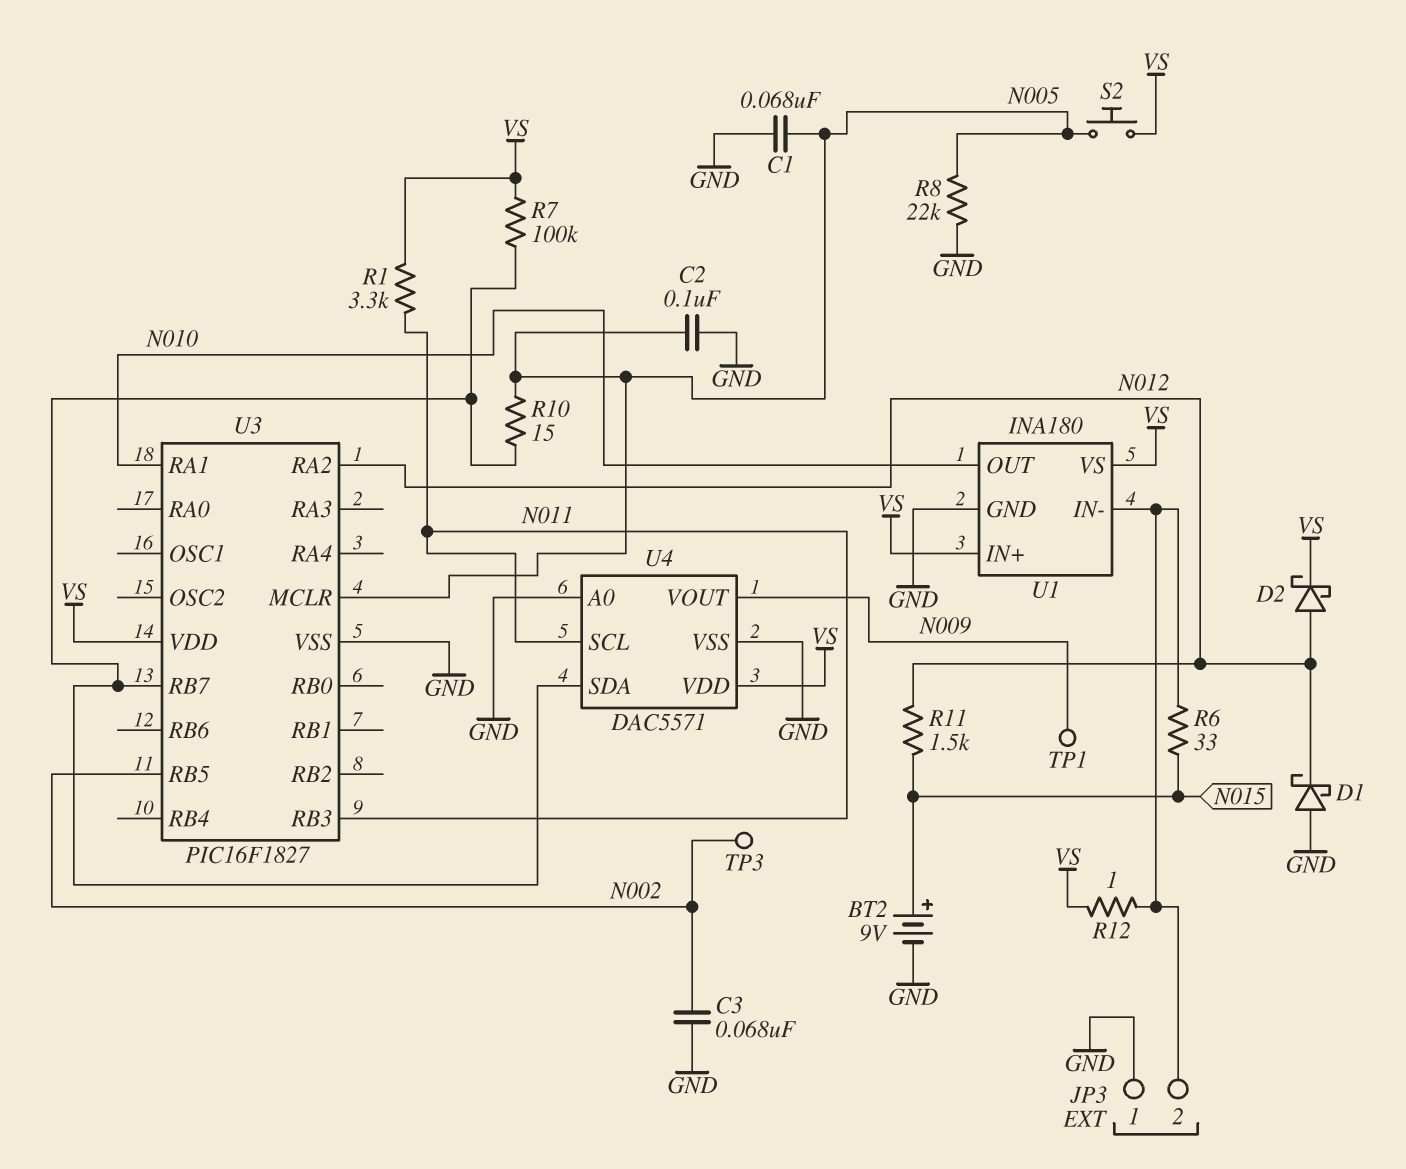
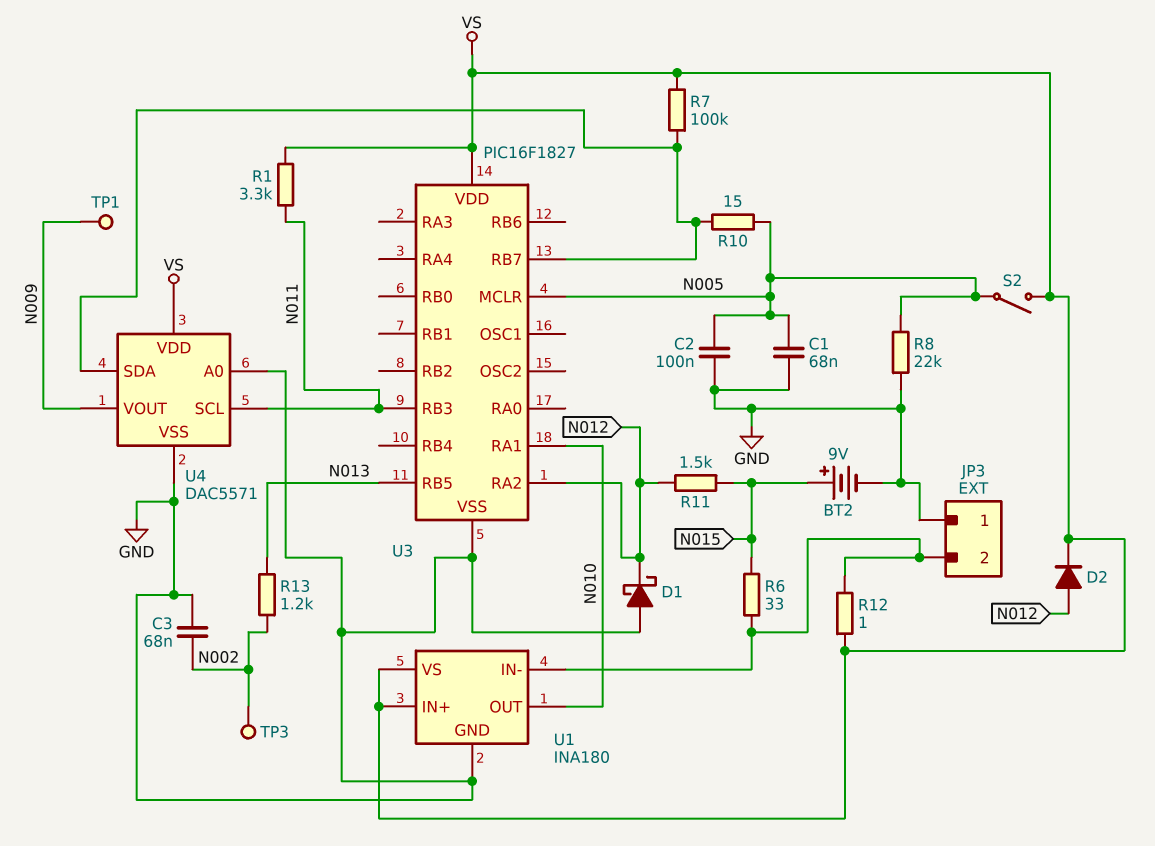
D2: schottky (A N012, K VS) -> diode (A N012, K VS)
R13: none -> 1.2k (N002, N013)
S2: button (N005, VS) -> switch (N005, VS)
U3 pin RB5: N002 -> N013

